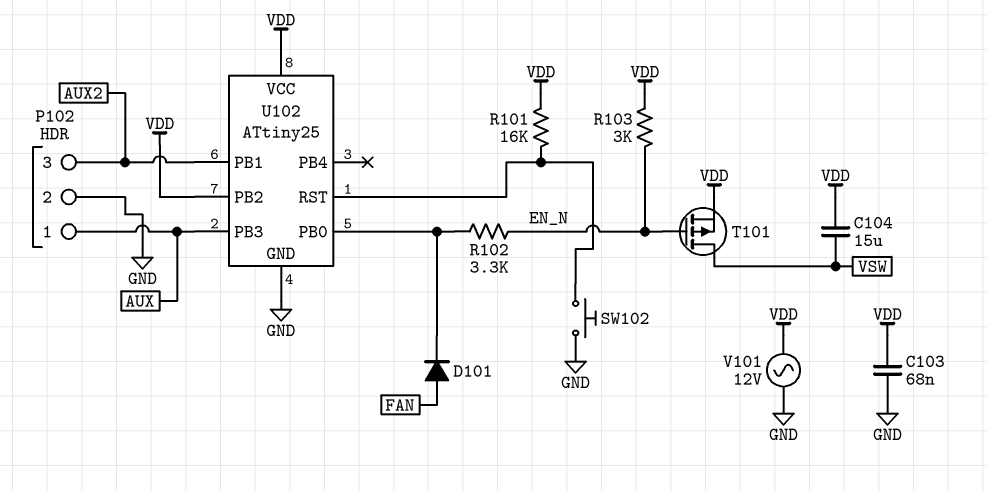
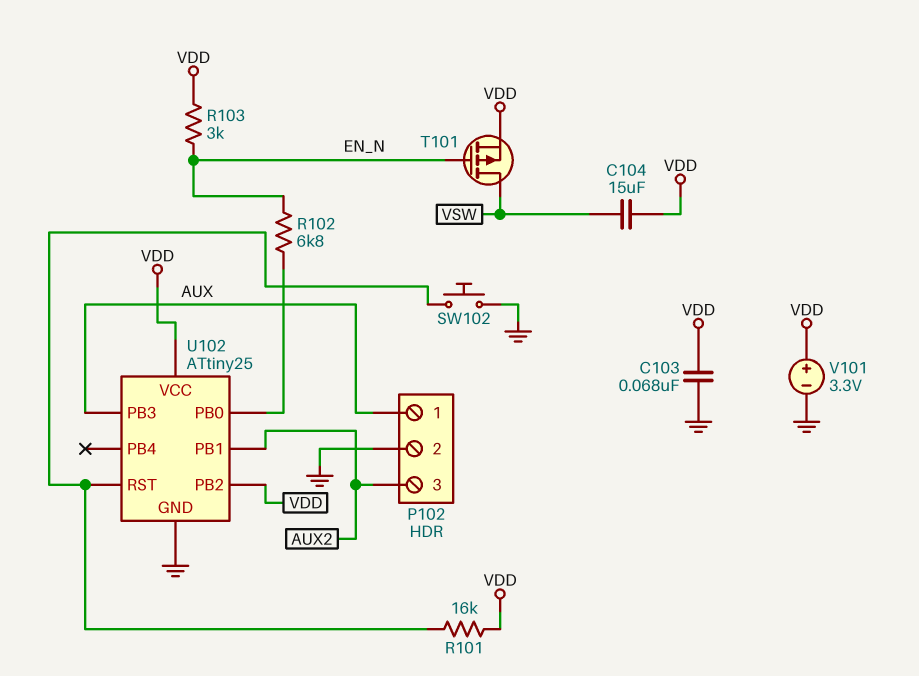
D101: diode (A FAN, K U102/PB0) -> none
R102: 3.3k (EN_N, U102/PB0) -> 6.8k (EN_N, U102/PB0)
V101: AC 12V (GND, VDD) -> 3.3V (plus VDD, minus GND)

